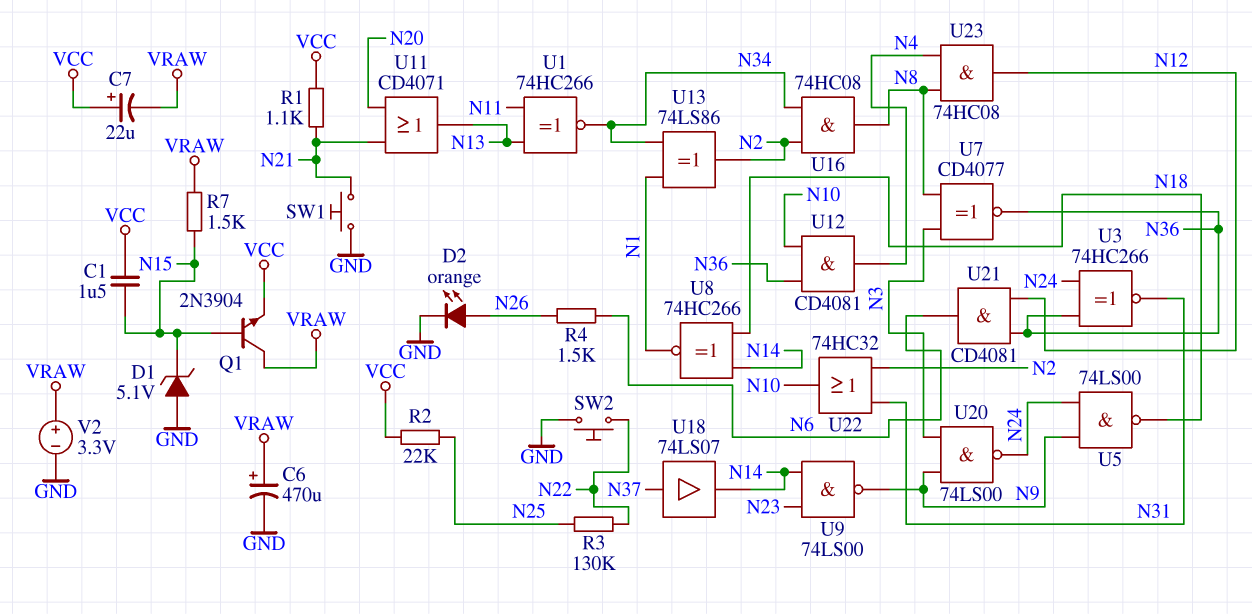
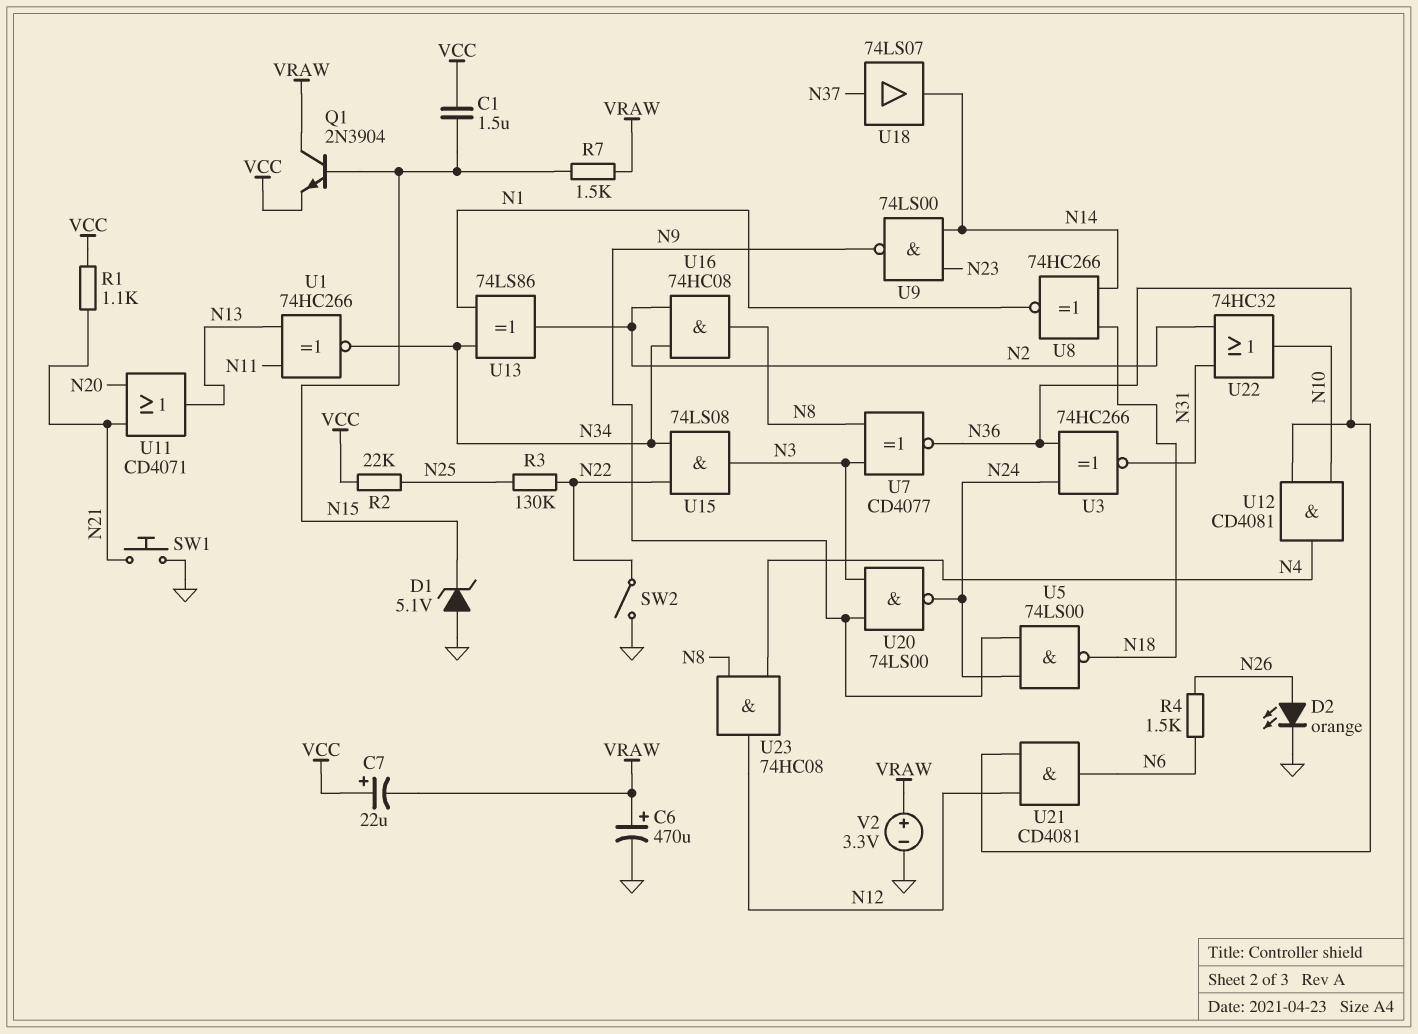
SW2: button (GND, N22) -> switch (GND, N22)
U15: none -> AND 74LS08 (in N22, in N34, out N3)

